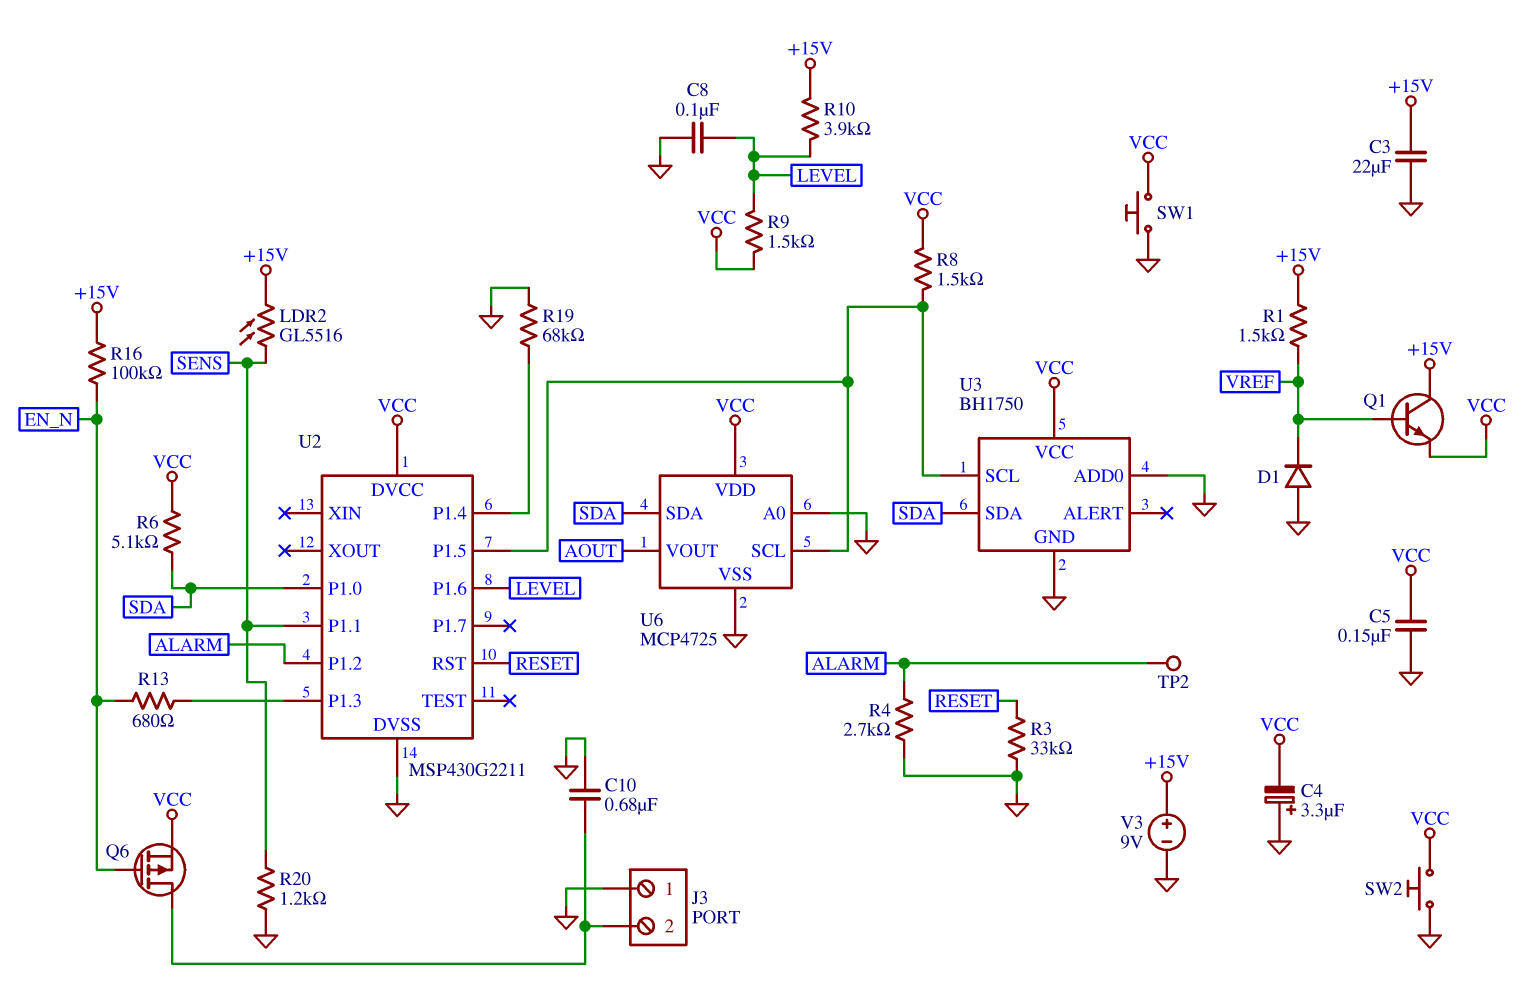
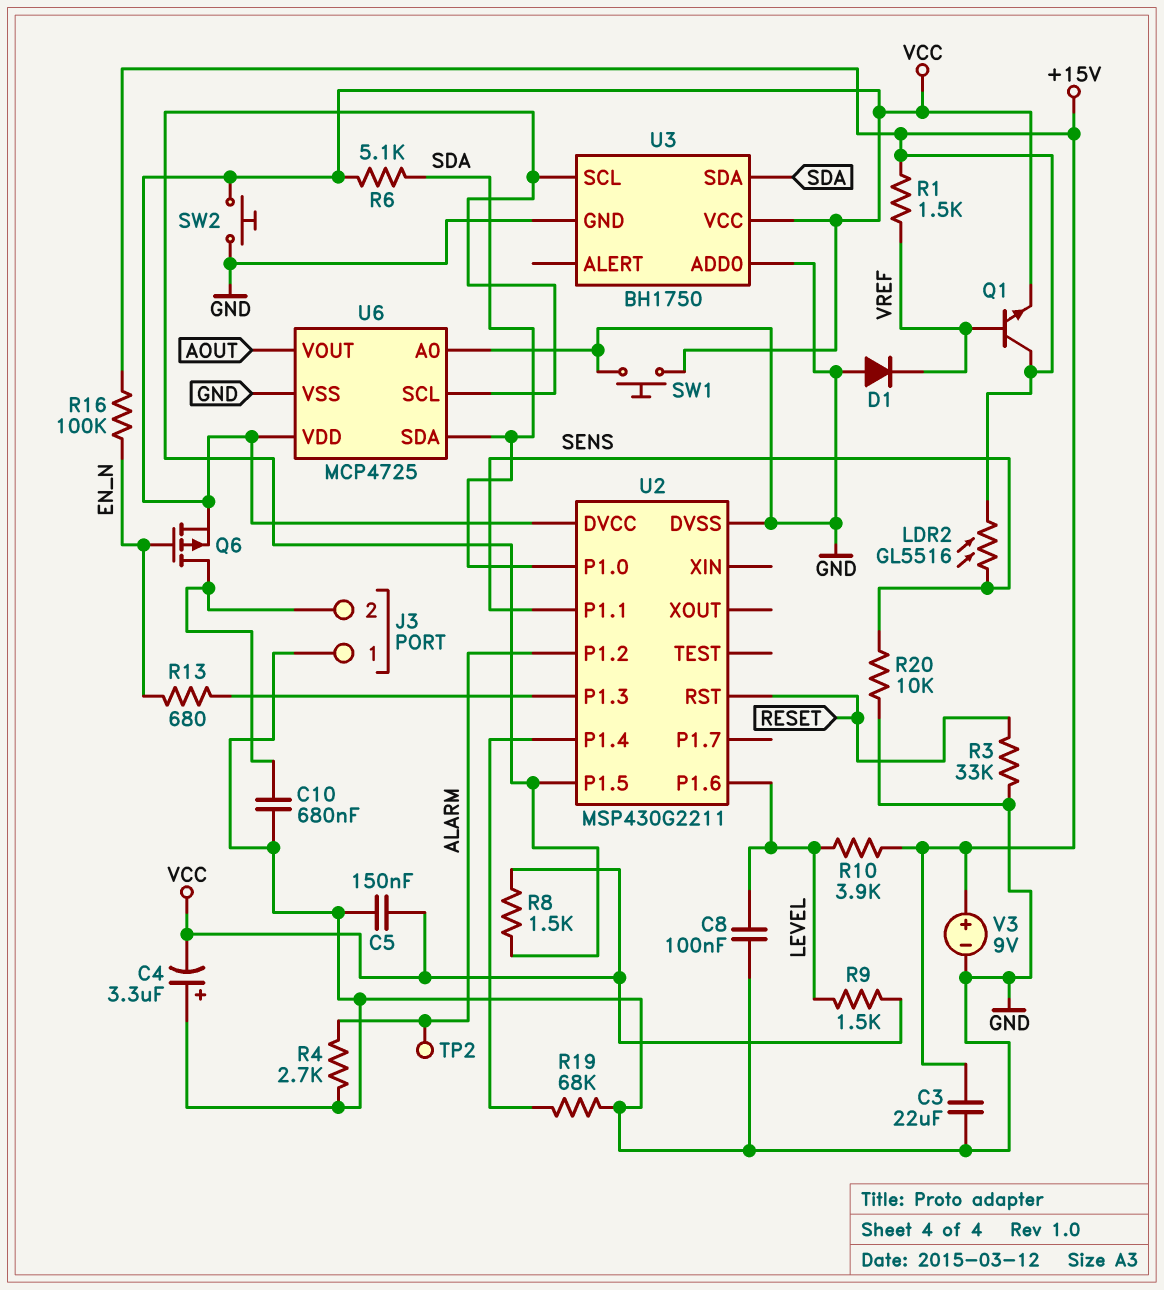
R20: 1.2k (GND, SENS) -> 10k (GND, SENS)

